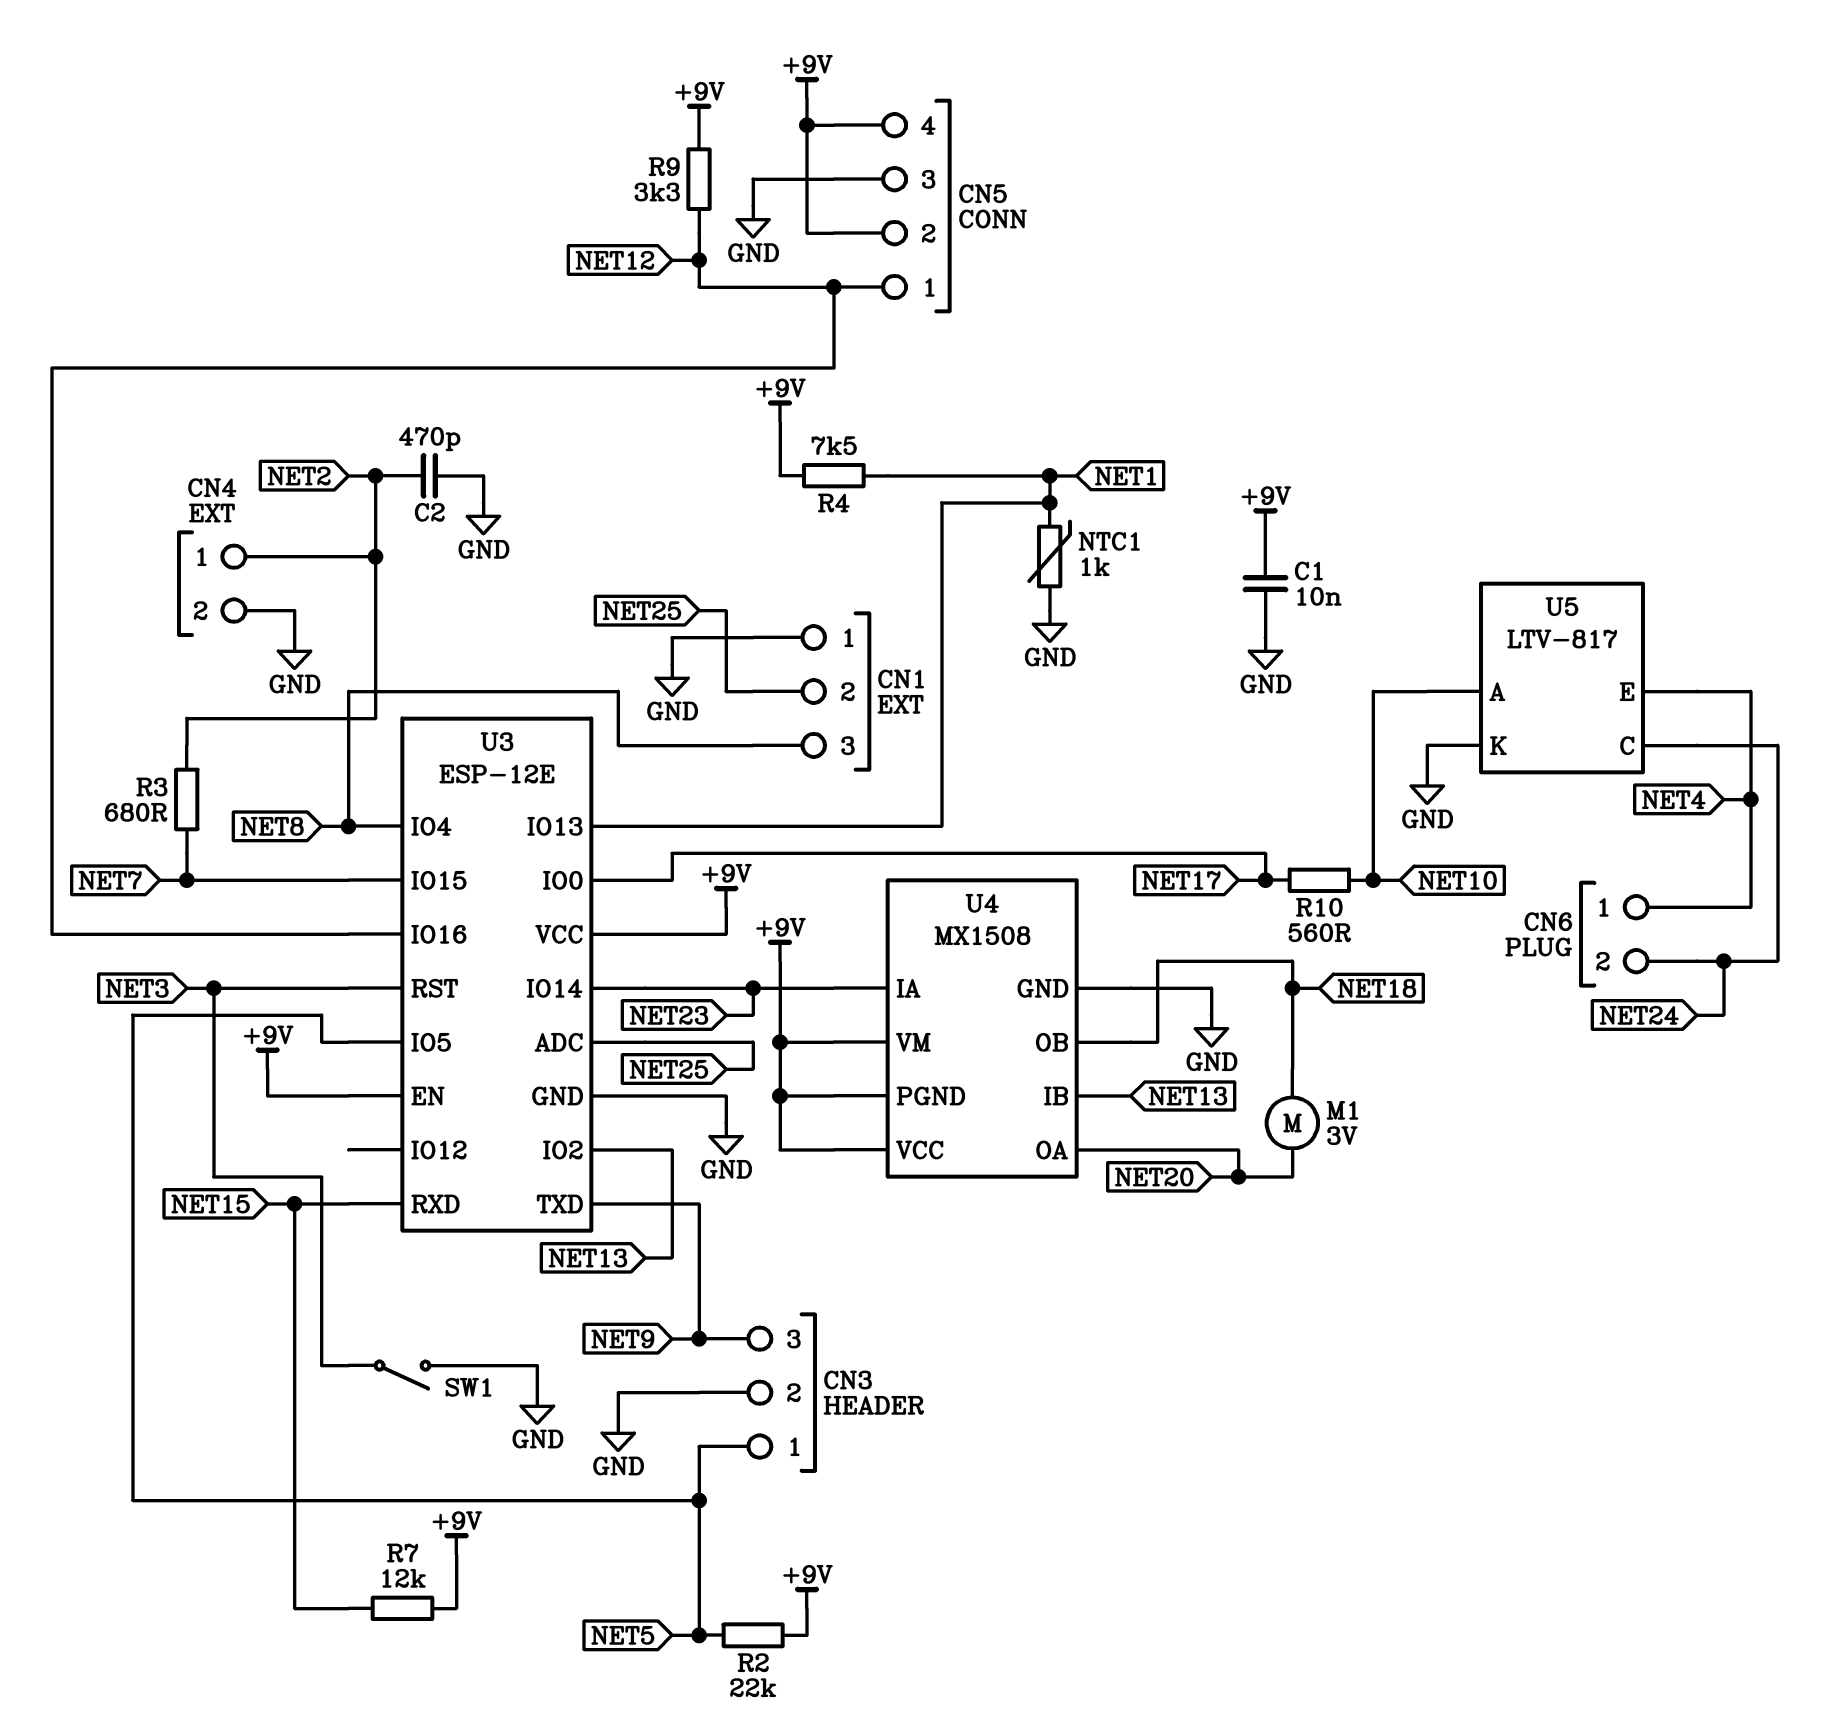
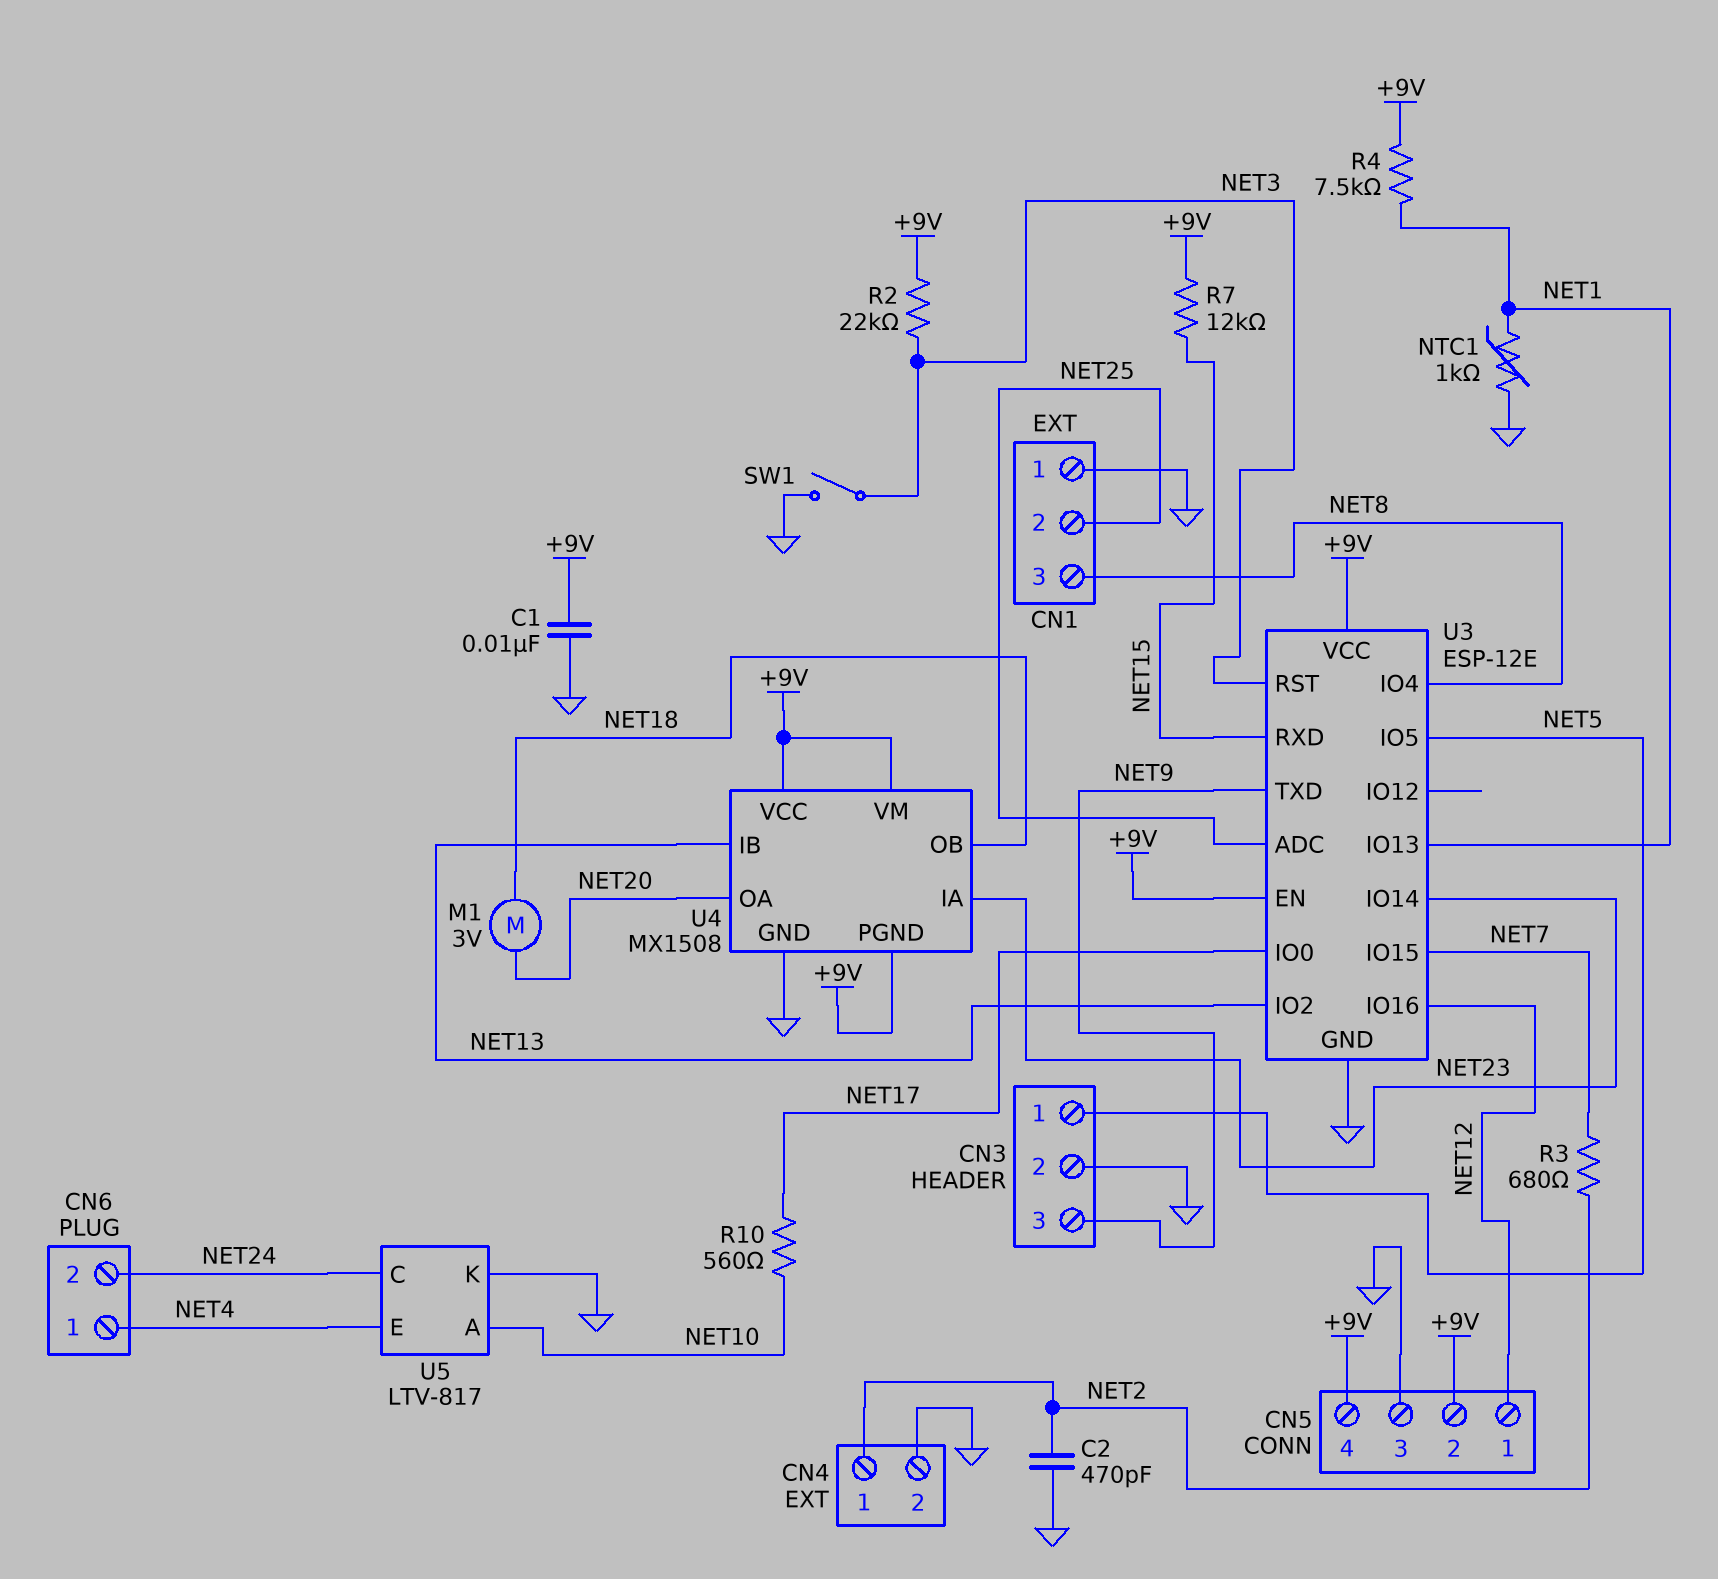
R2: 22k (+9V, NET5) -> 22k (+9V, NET3)
R9: 3.3k (+9V, NET12) -> none

